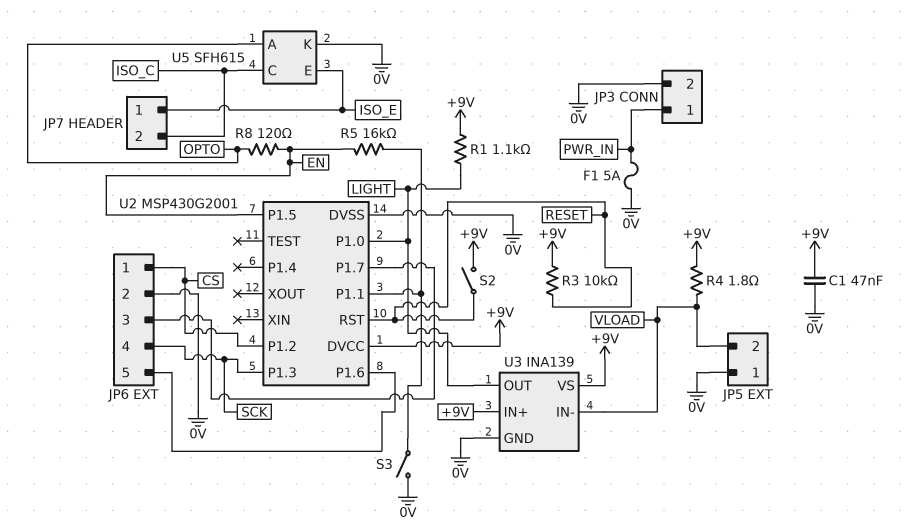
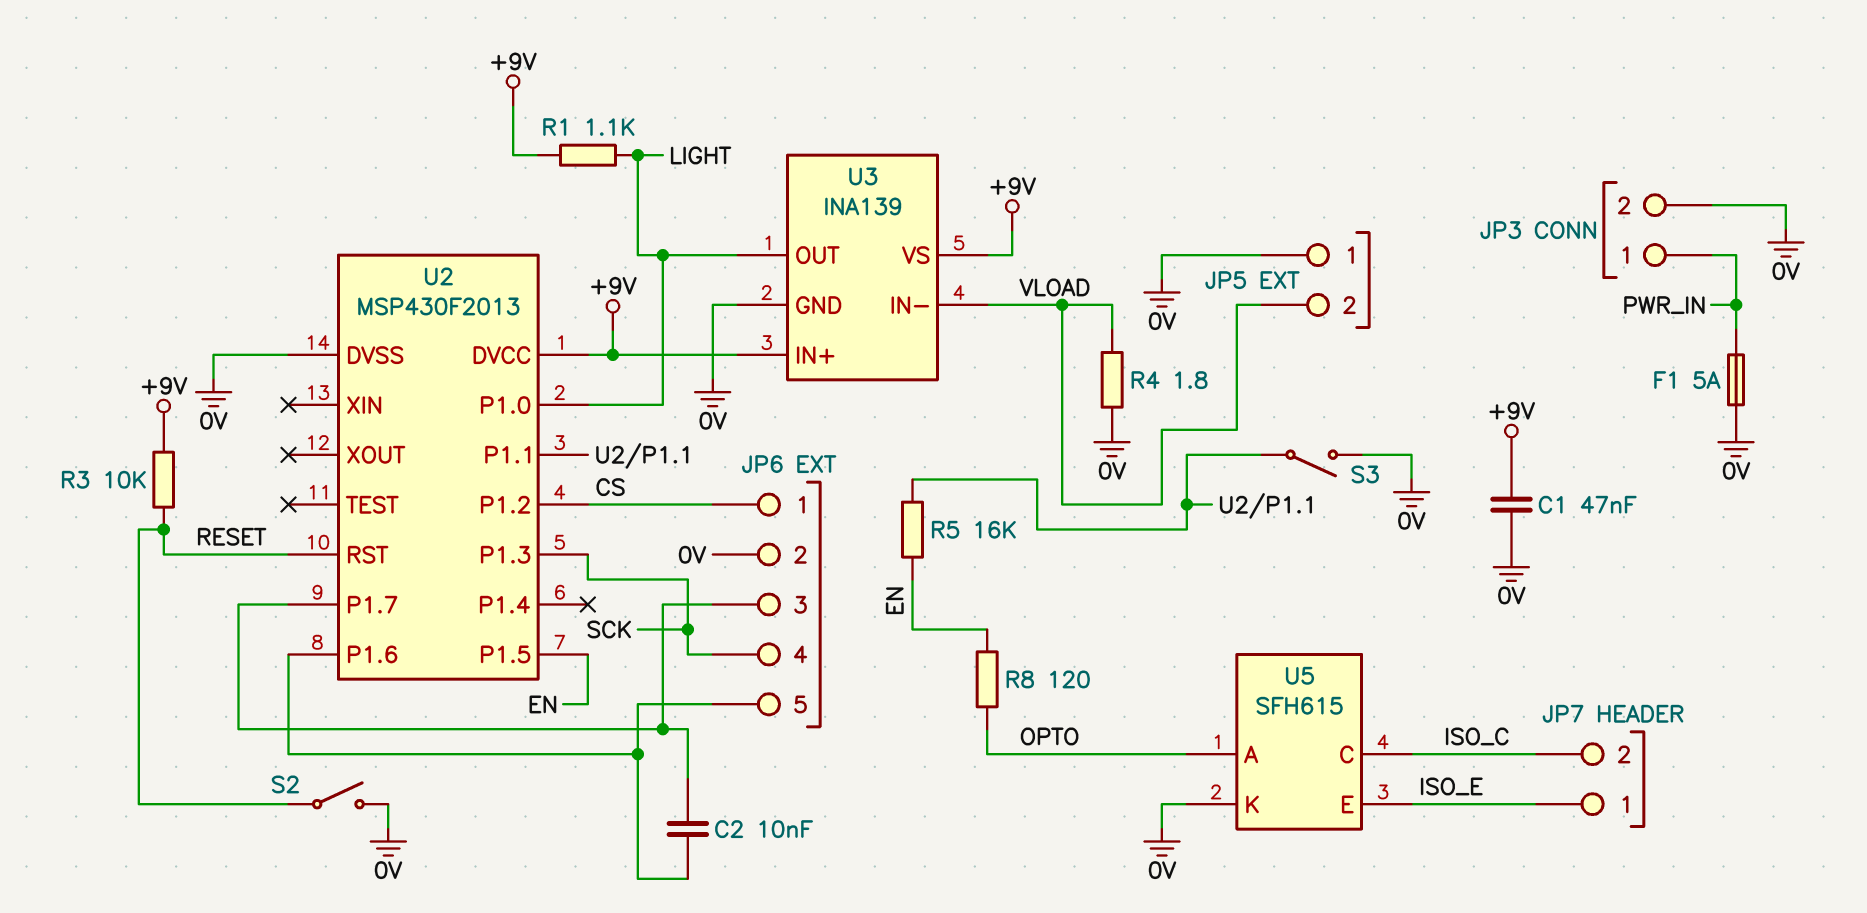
C2: none -> 10nF (JP6/3, JP6/5)
R4: 1.8 (+9V, VLOAD) -> 1.8 (0V, VLOAD)
S2: switch (+9V, RESET) -> switch (0V, RESET)
U2: MSP430G2001 -> MSP430F2013

